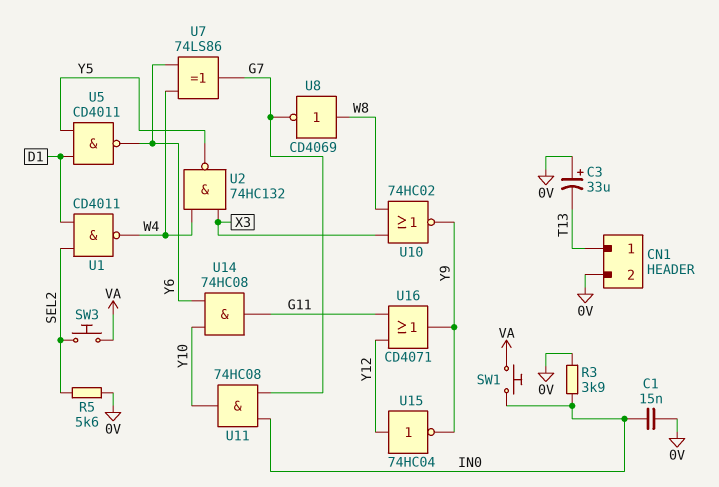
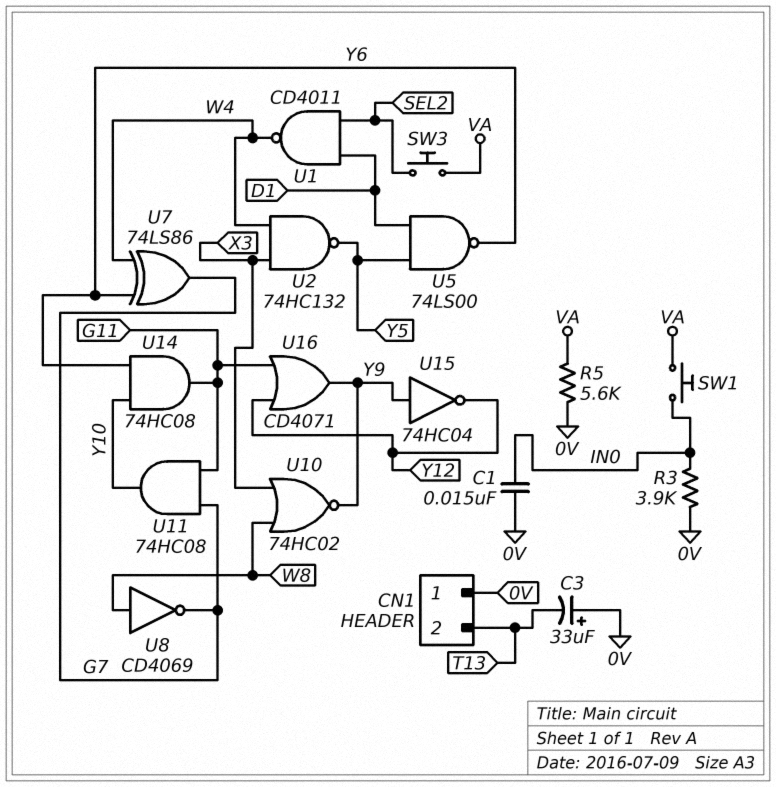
CN1 pin 1: T13 -> 0V
CN1 pin 2: 0V -> T13
R5: 5.6k (0V, SEL2) -> 5.6k (0V, VA)
U5: NAND CD4011 (in D1, in Y5, out Y6) -> NAND 74LS00 (in D1, in Y5, out Y6)
U11: AND 74HC08 (in G7, in IN0, out Y10) -> AND 74HC08 (in G7, in G11, out Y10)
U15: NOT 74HC04 (in Y12, out Y9) -> NOT 74HC04 (in Y9, out Y12)

